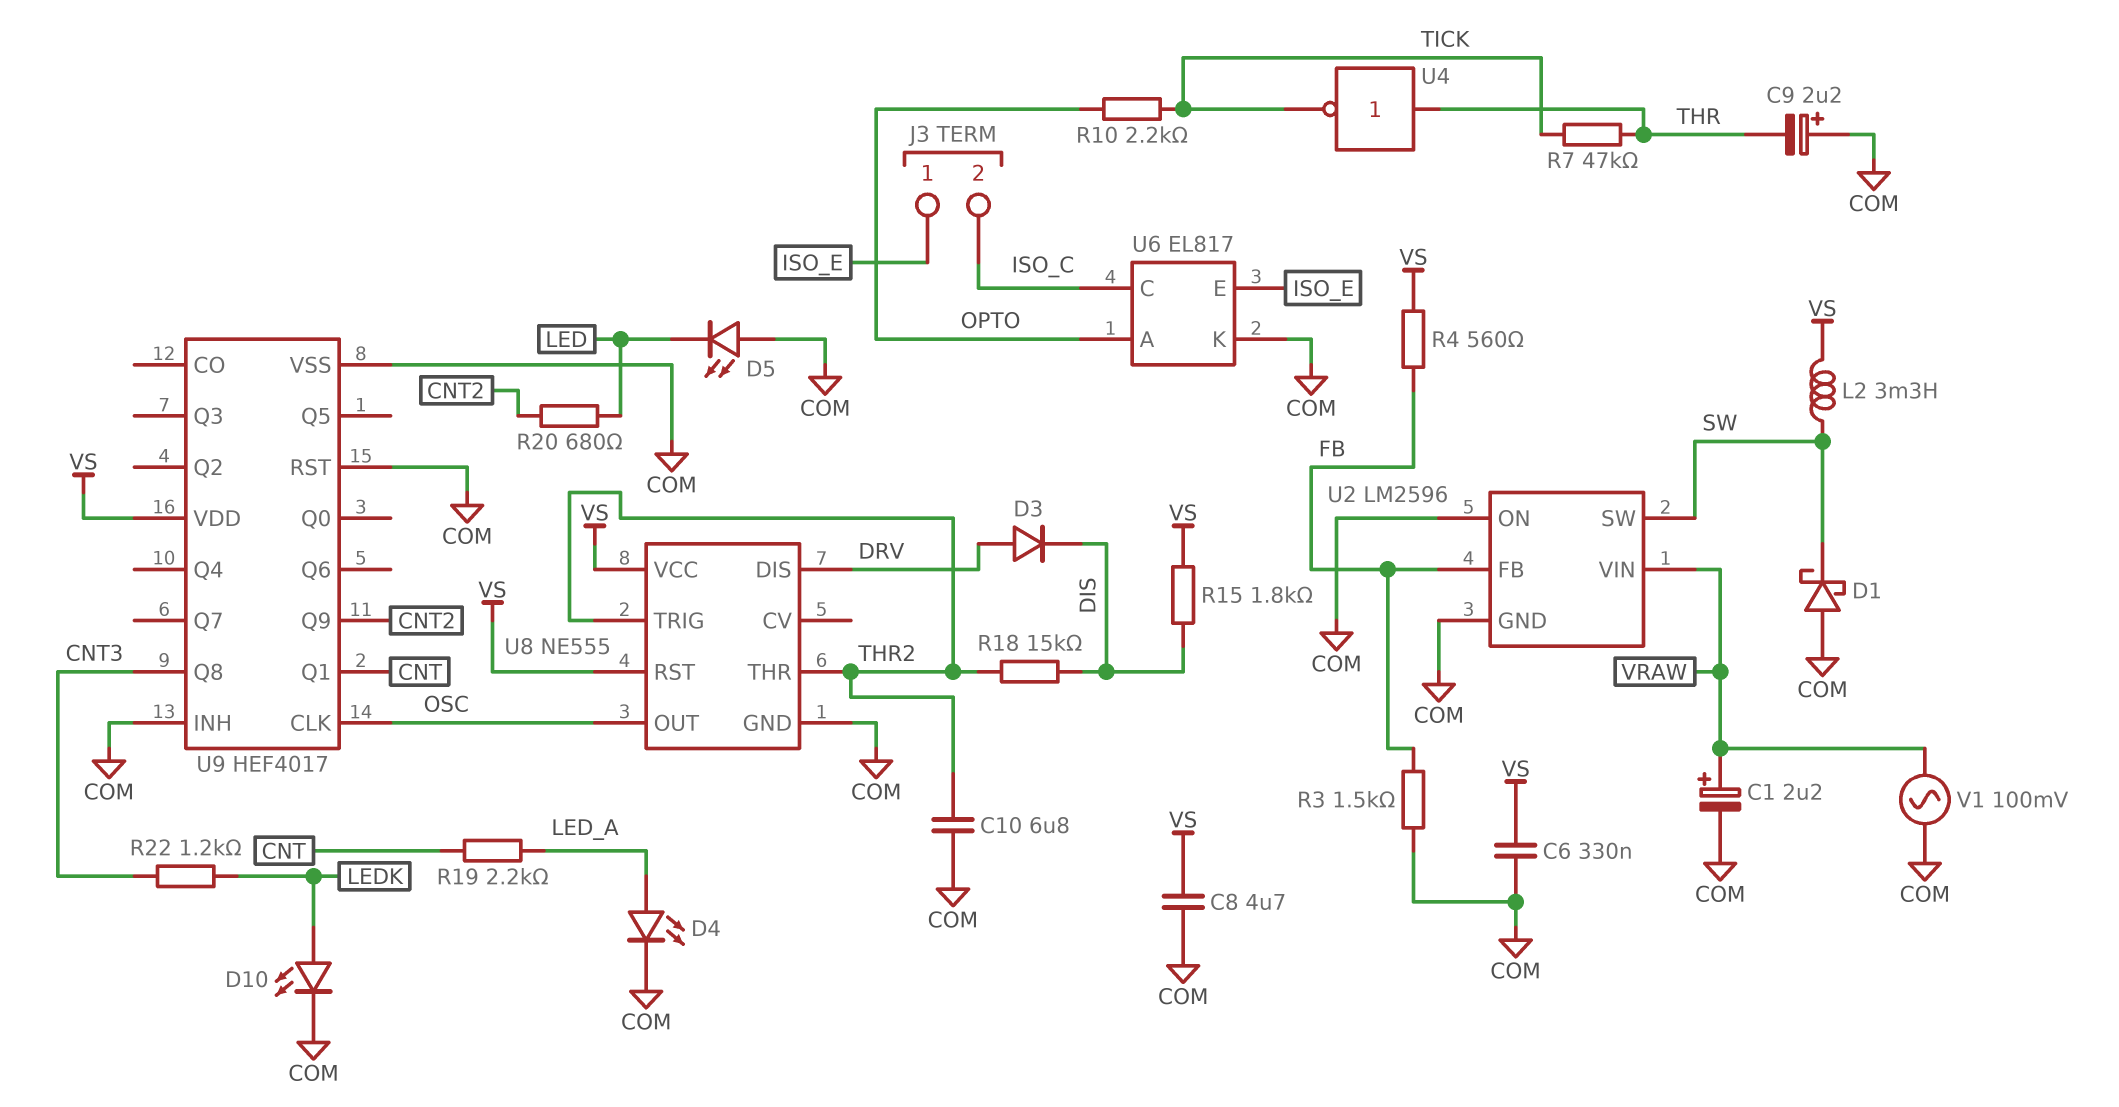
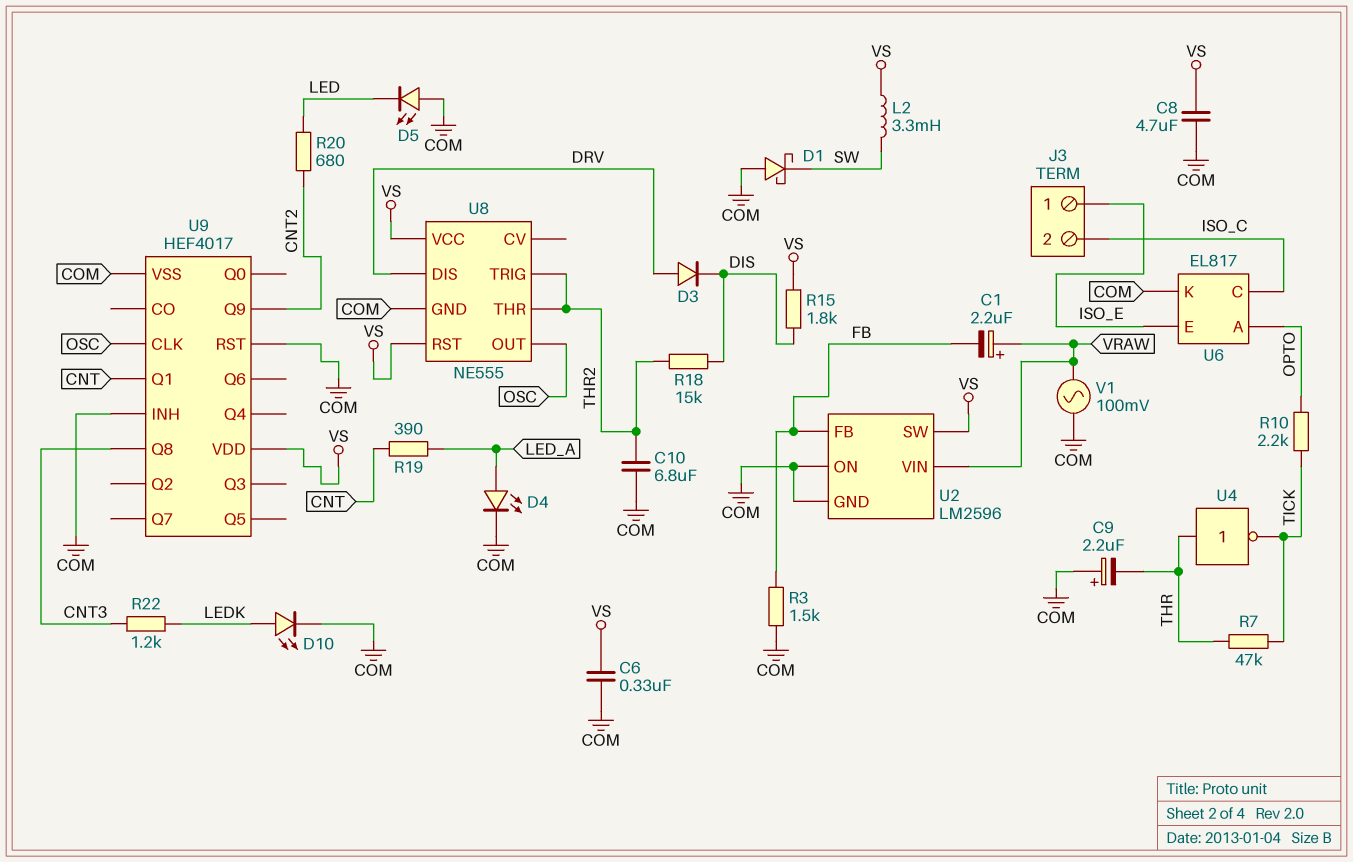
C1: 2.2uF (plus VRAW, minus COM) -> 2.2uF (plus VRAW, minus FB)
R4: 560 (FB, VS) -> none
R19: 2.2k (CNT, LED_A) -> 390 (CNT, LED_A)
U2 pin SW: SW -> VS

